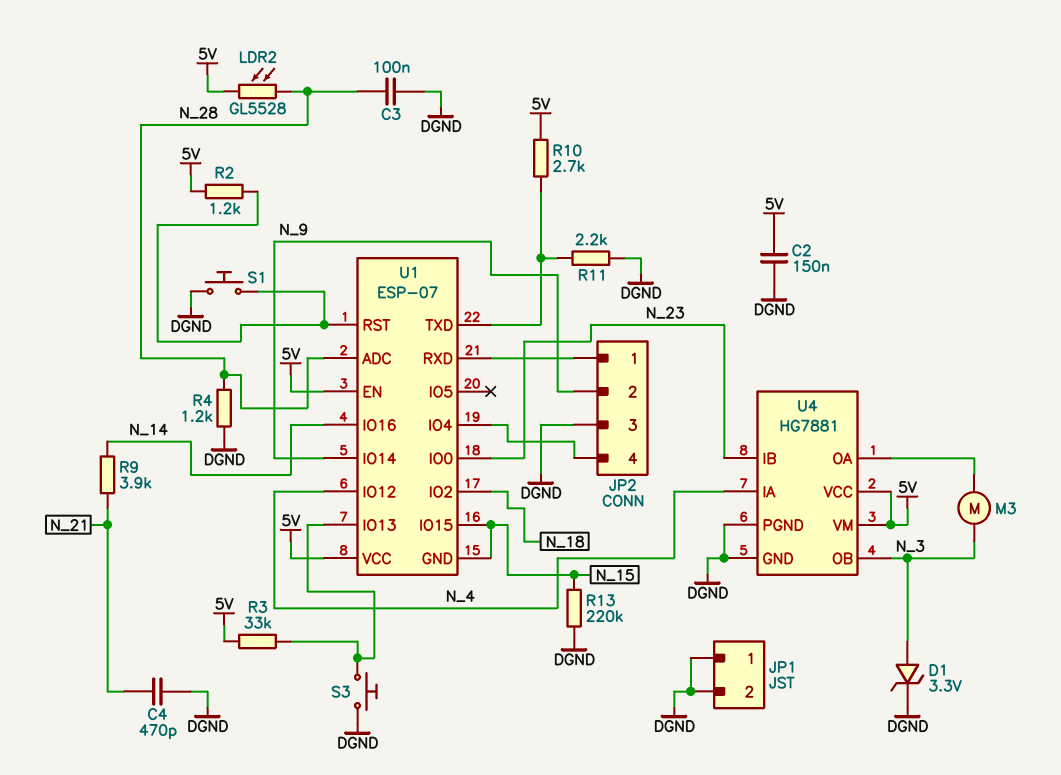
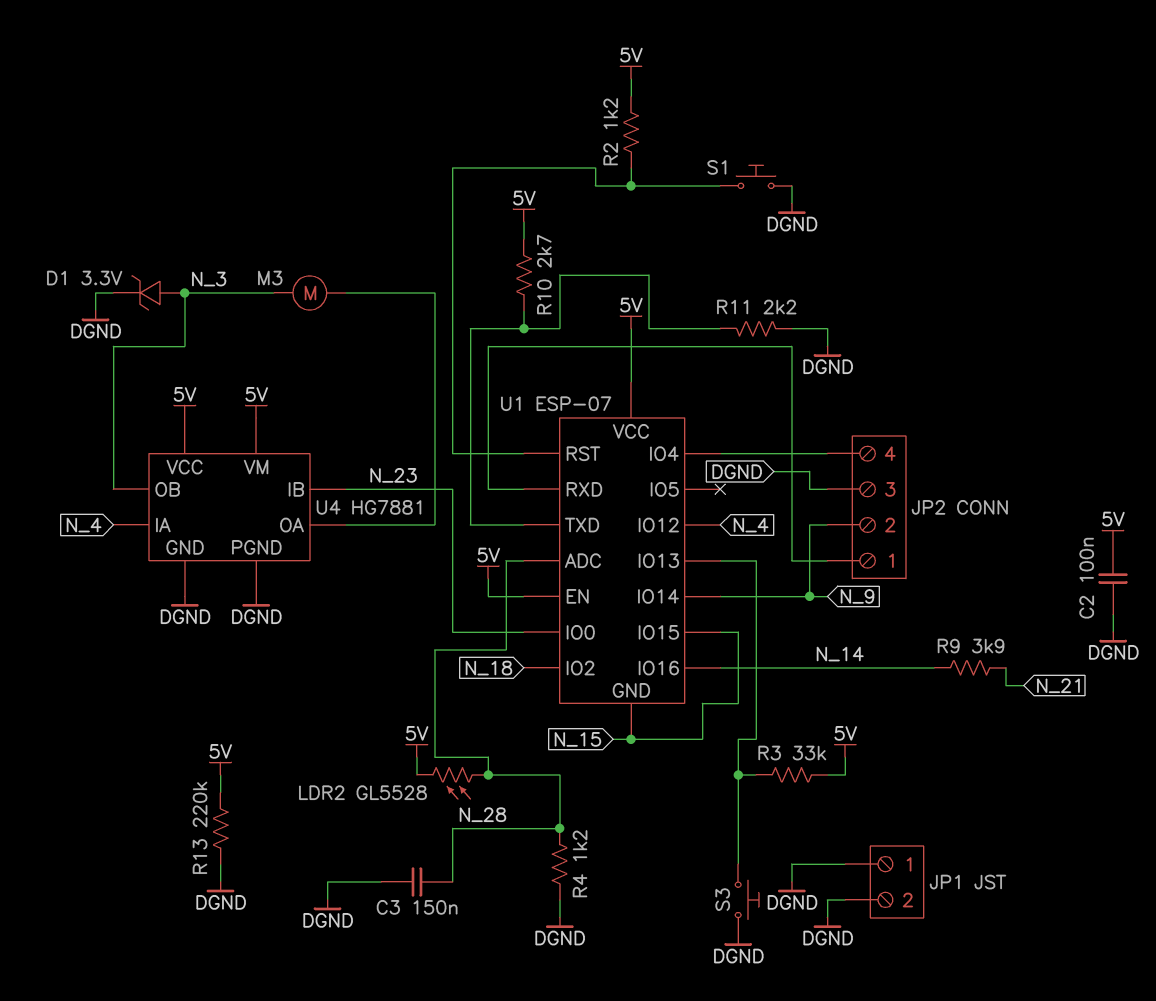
C2: 150nF (5V, DGND) -> 100nF (5V, DGND)
C3: 100nF (DGND, N_28) -> 150nF (DGND, N_28)
C4: 470pF (DGND, N_21) -> none
R13: 220k (DGND, N_15) -> 220k (5V, DGND)

